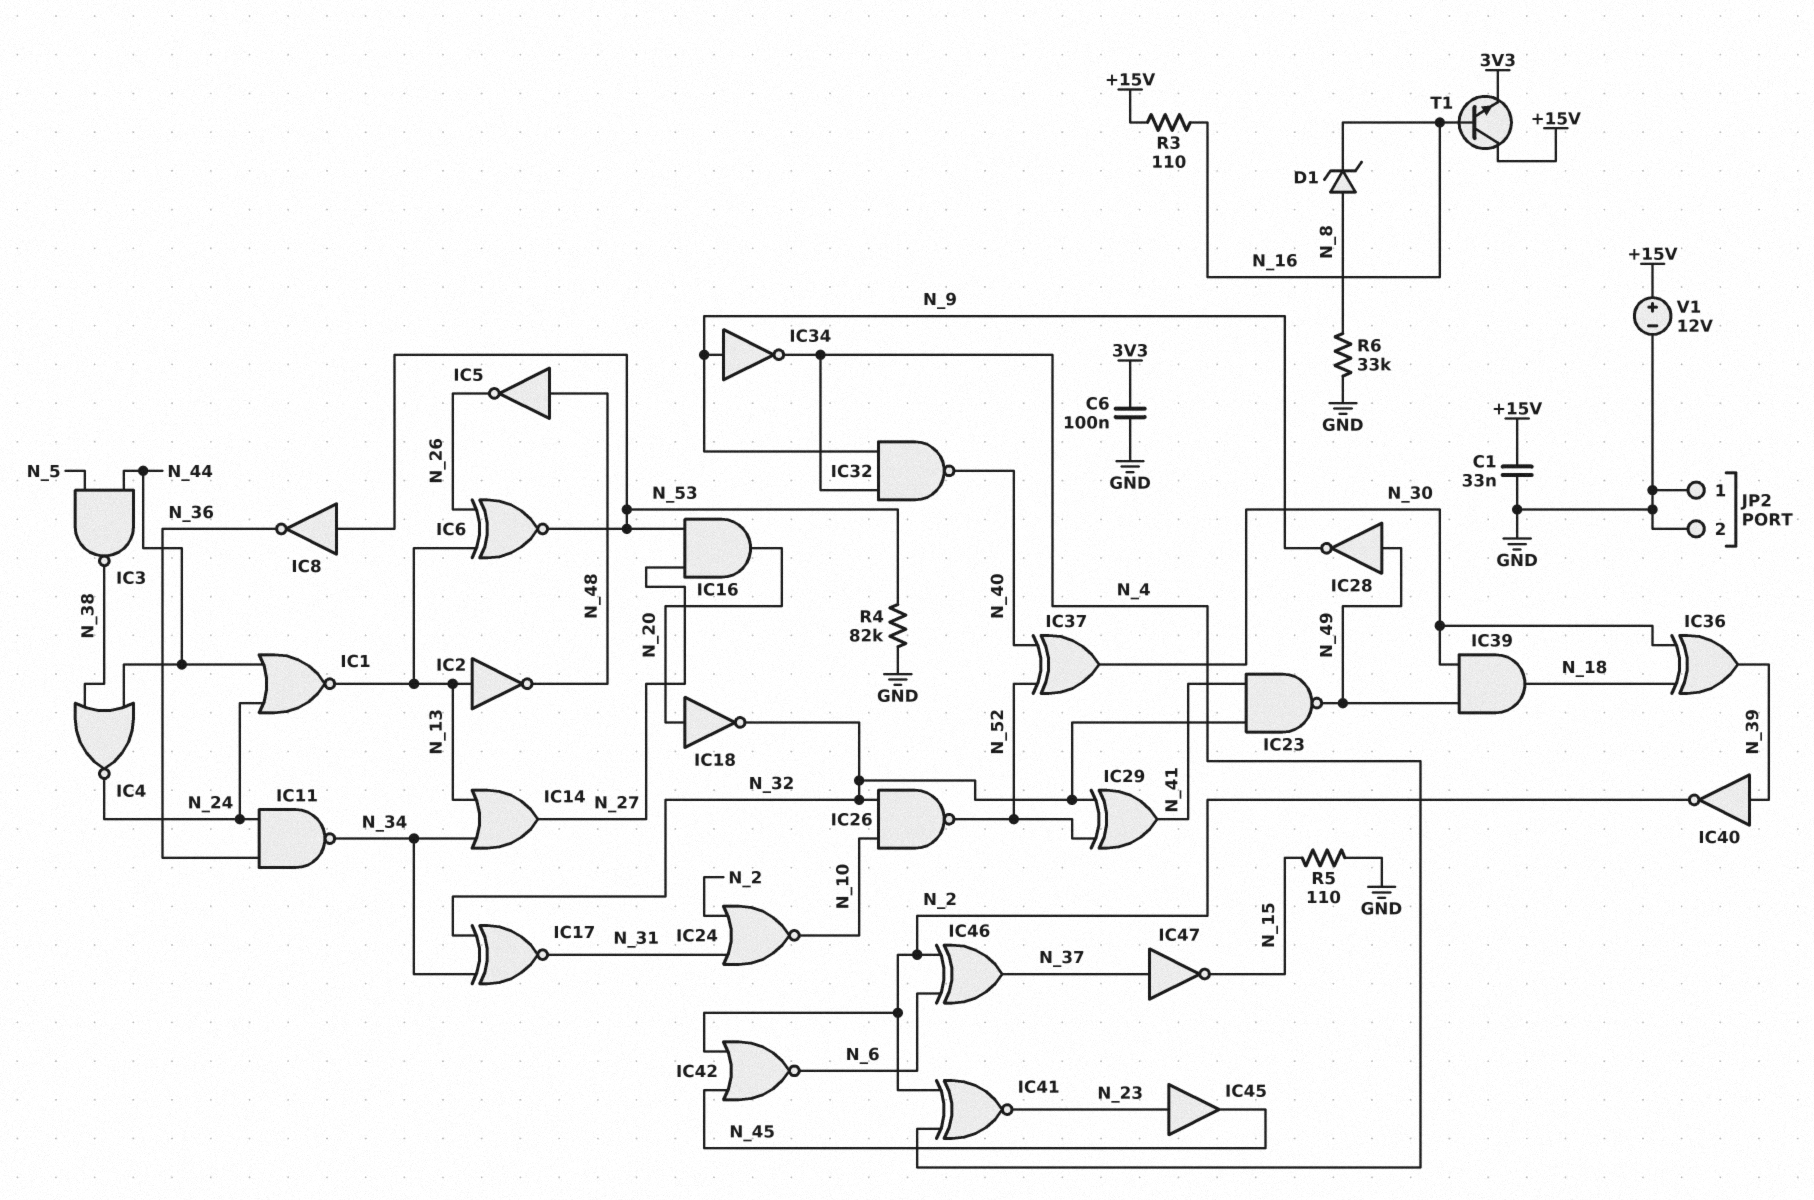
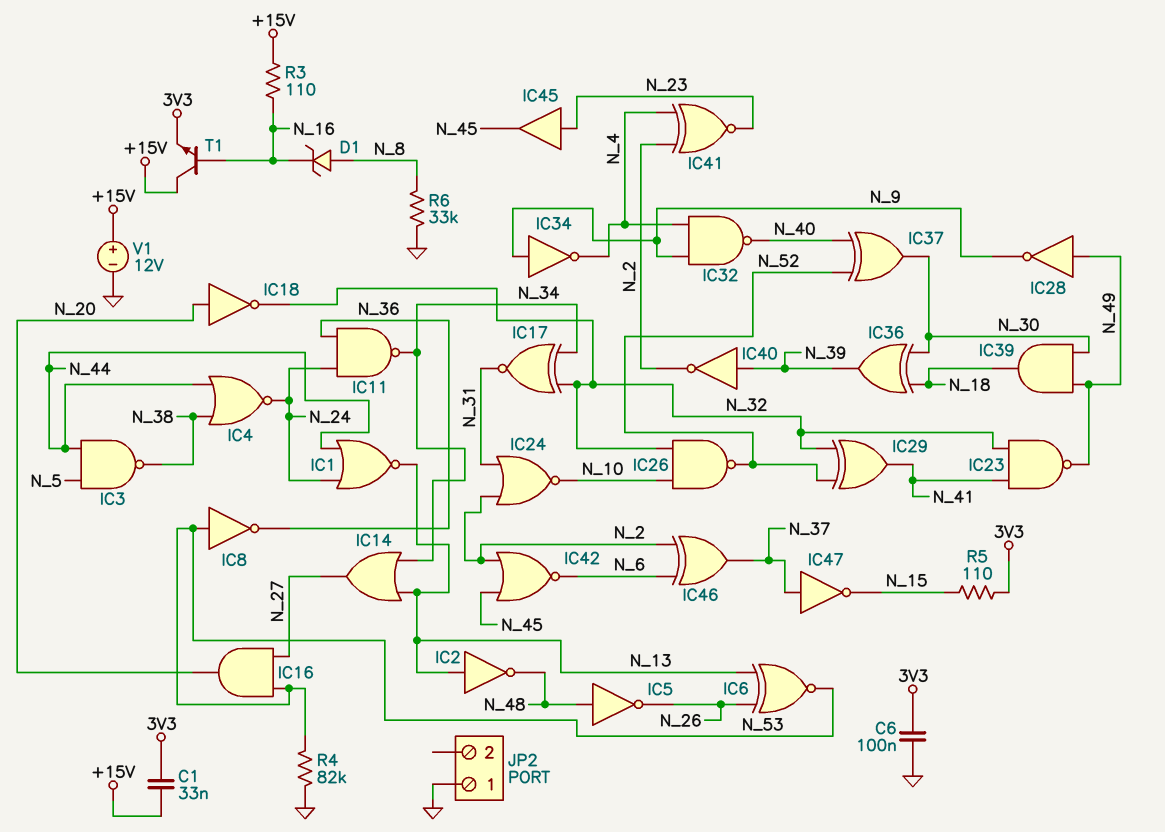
C1: 33nF (+15V, GND) -> 33nF (+15V, 3V3)
JP2 pin 2: GND -> none
R5: 110 (GND, N_15) -> 110 (3V3, N_15)

